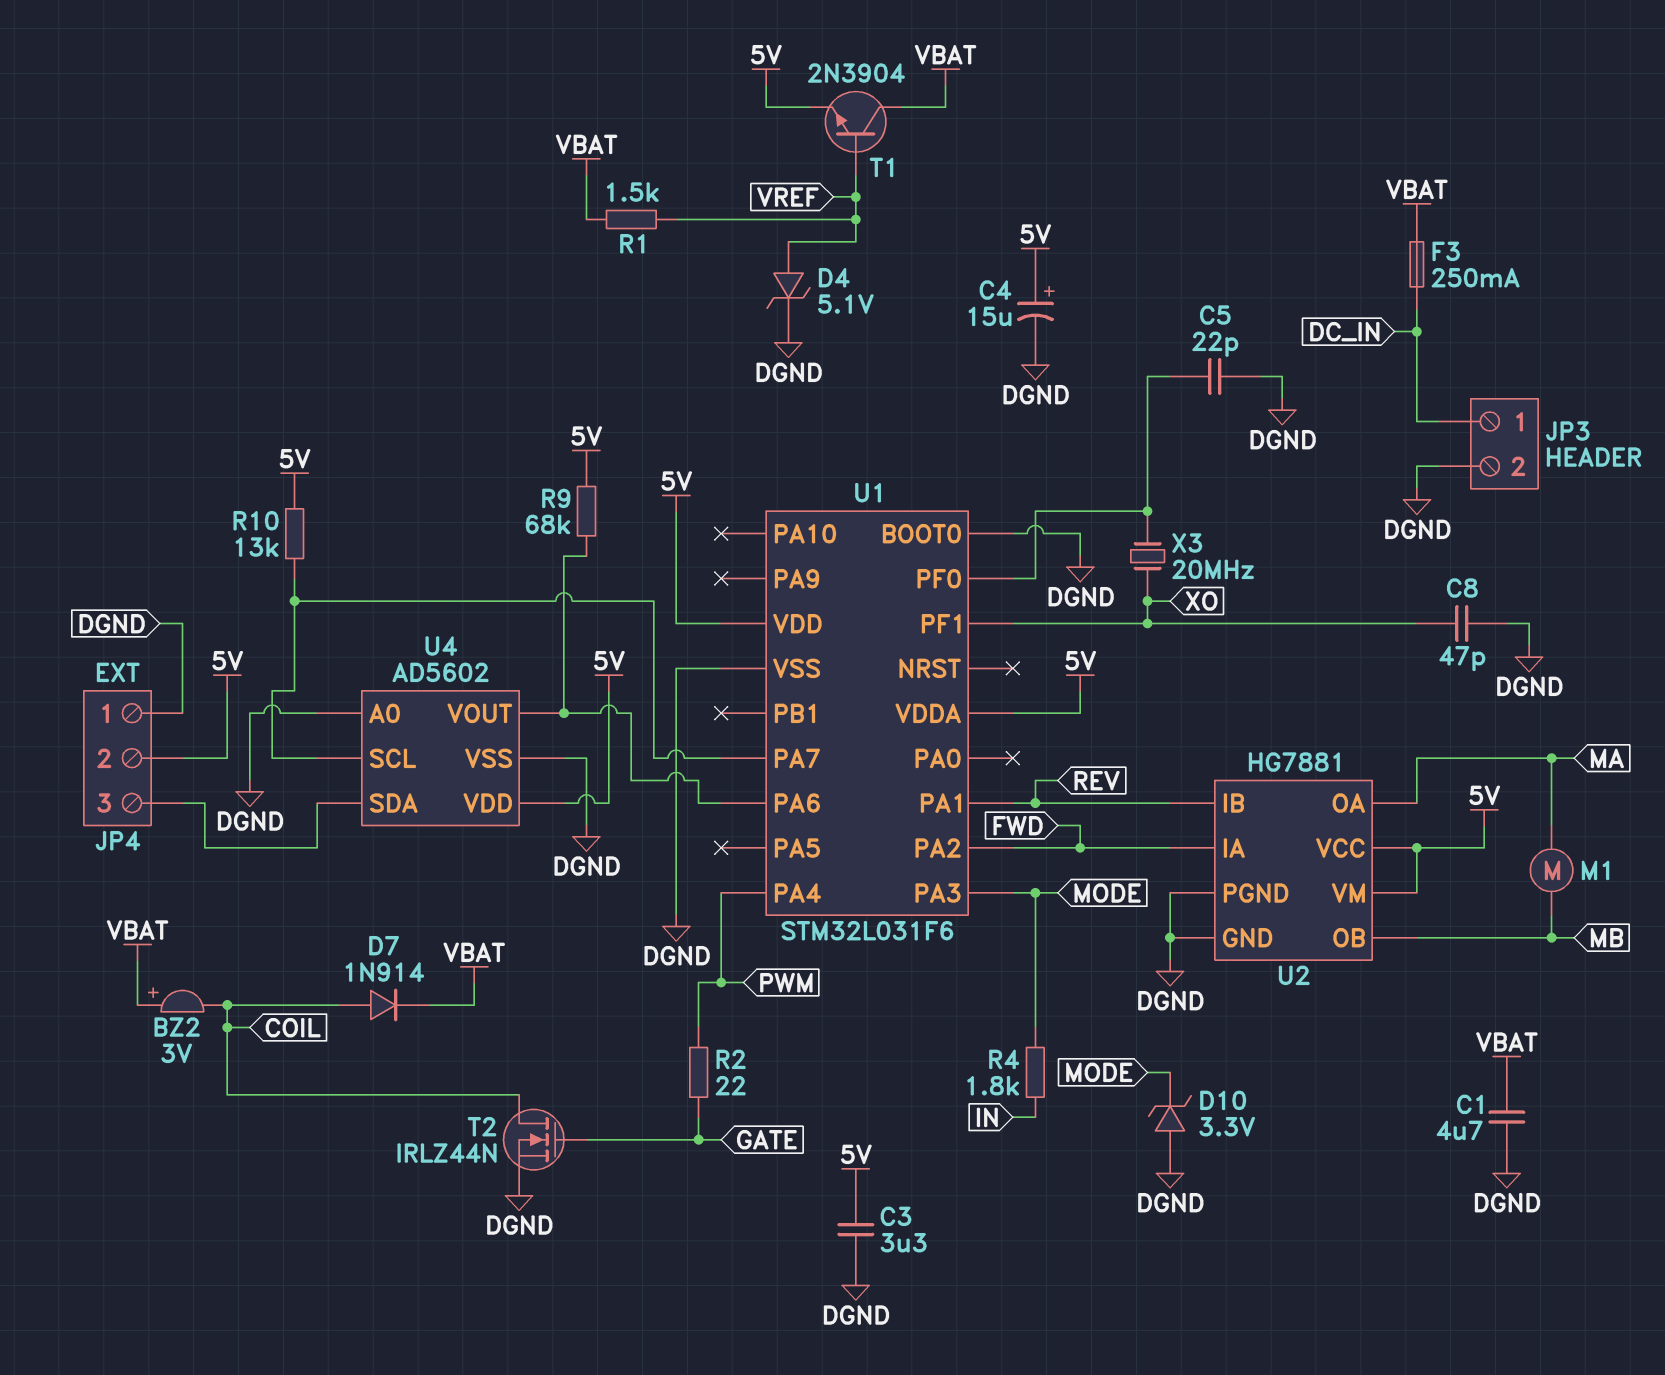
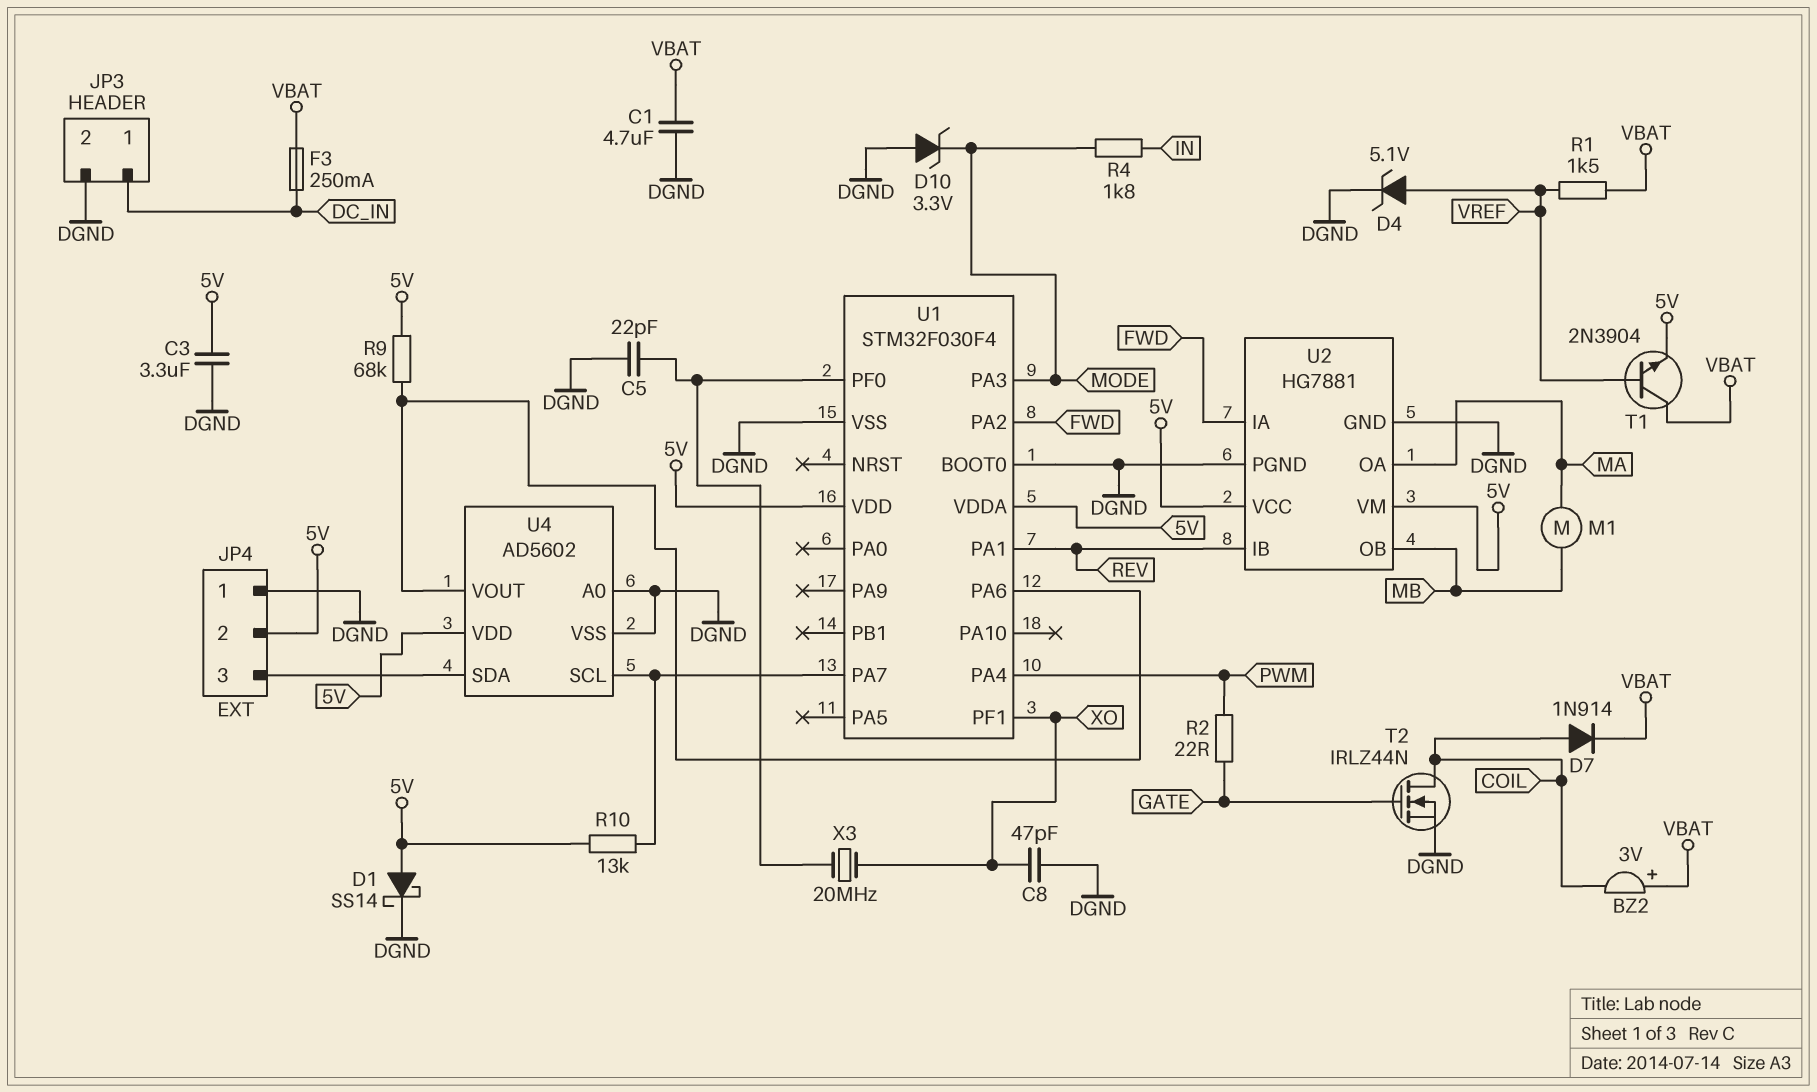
C4: 15uF (plus 5V, minus DGND) -> none
D1: none -> schottky SS14 (A 5V, K DGND)
U1: STM32L031F6 -> STM32F030F4

